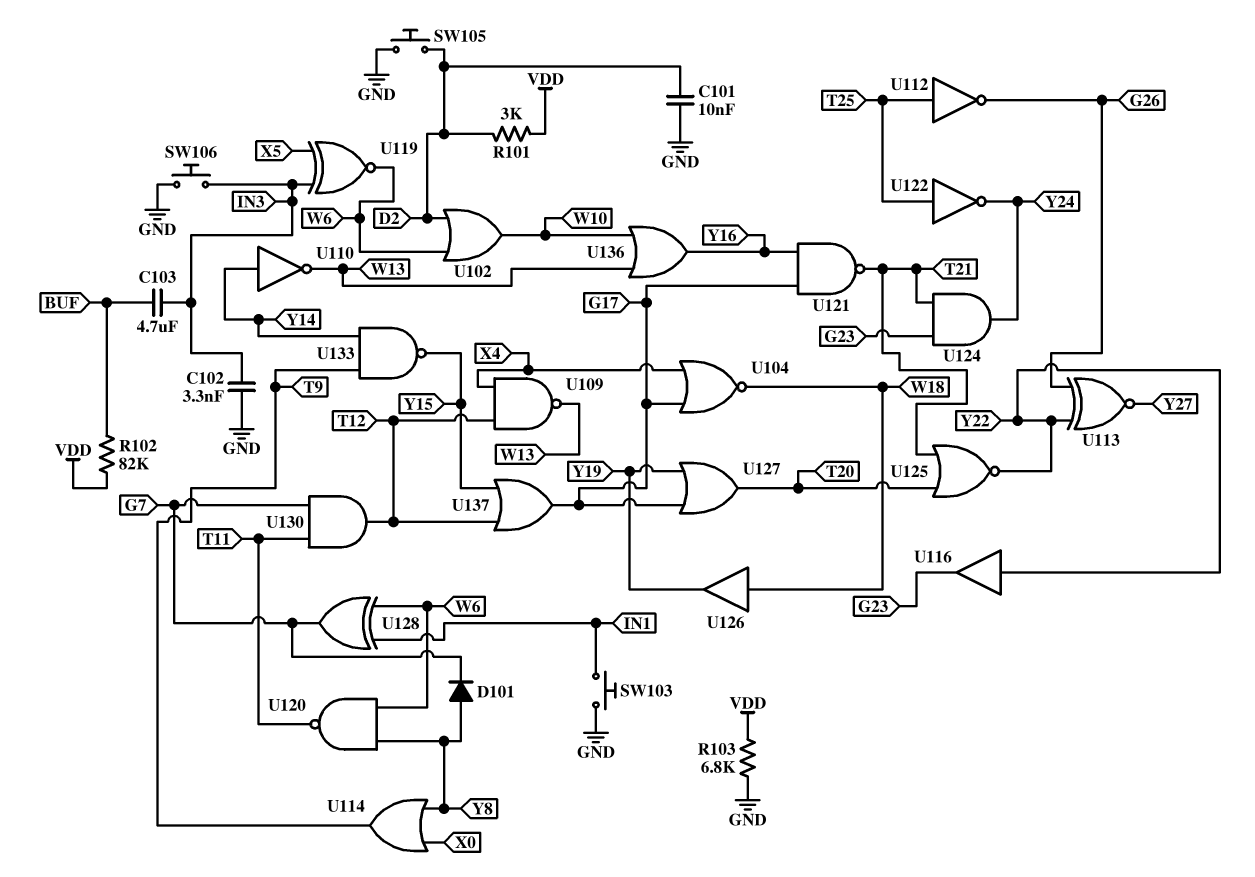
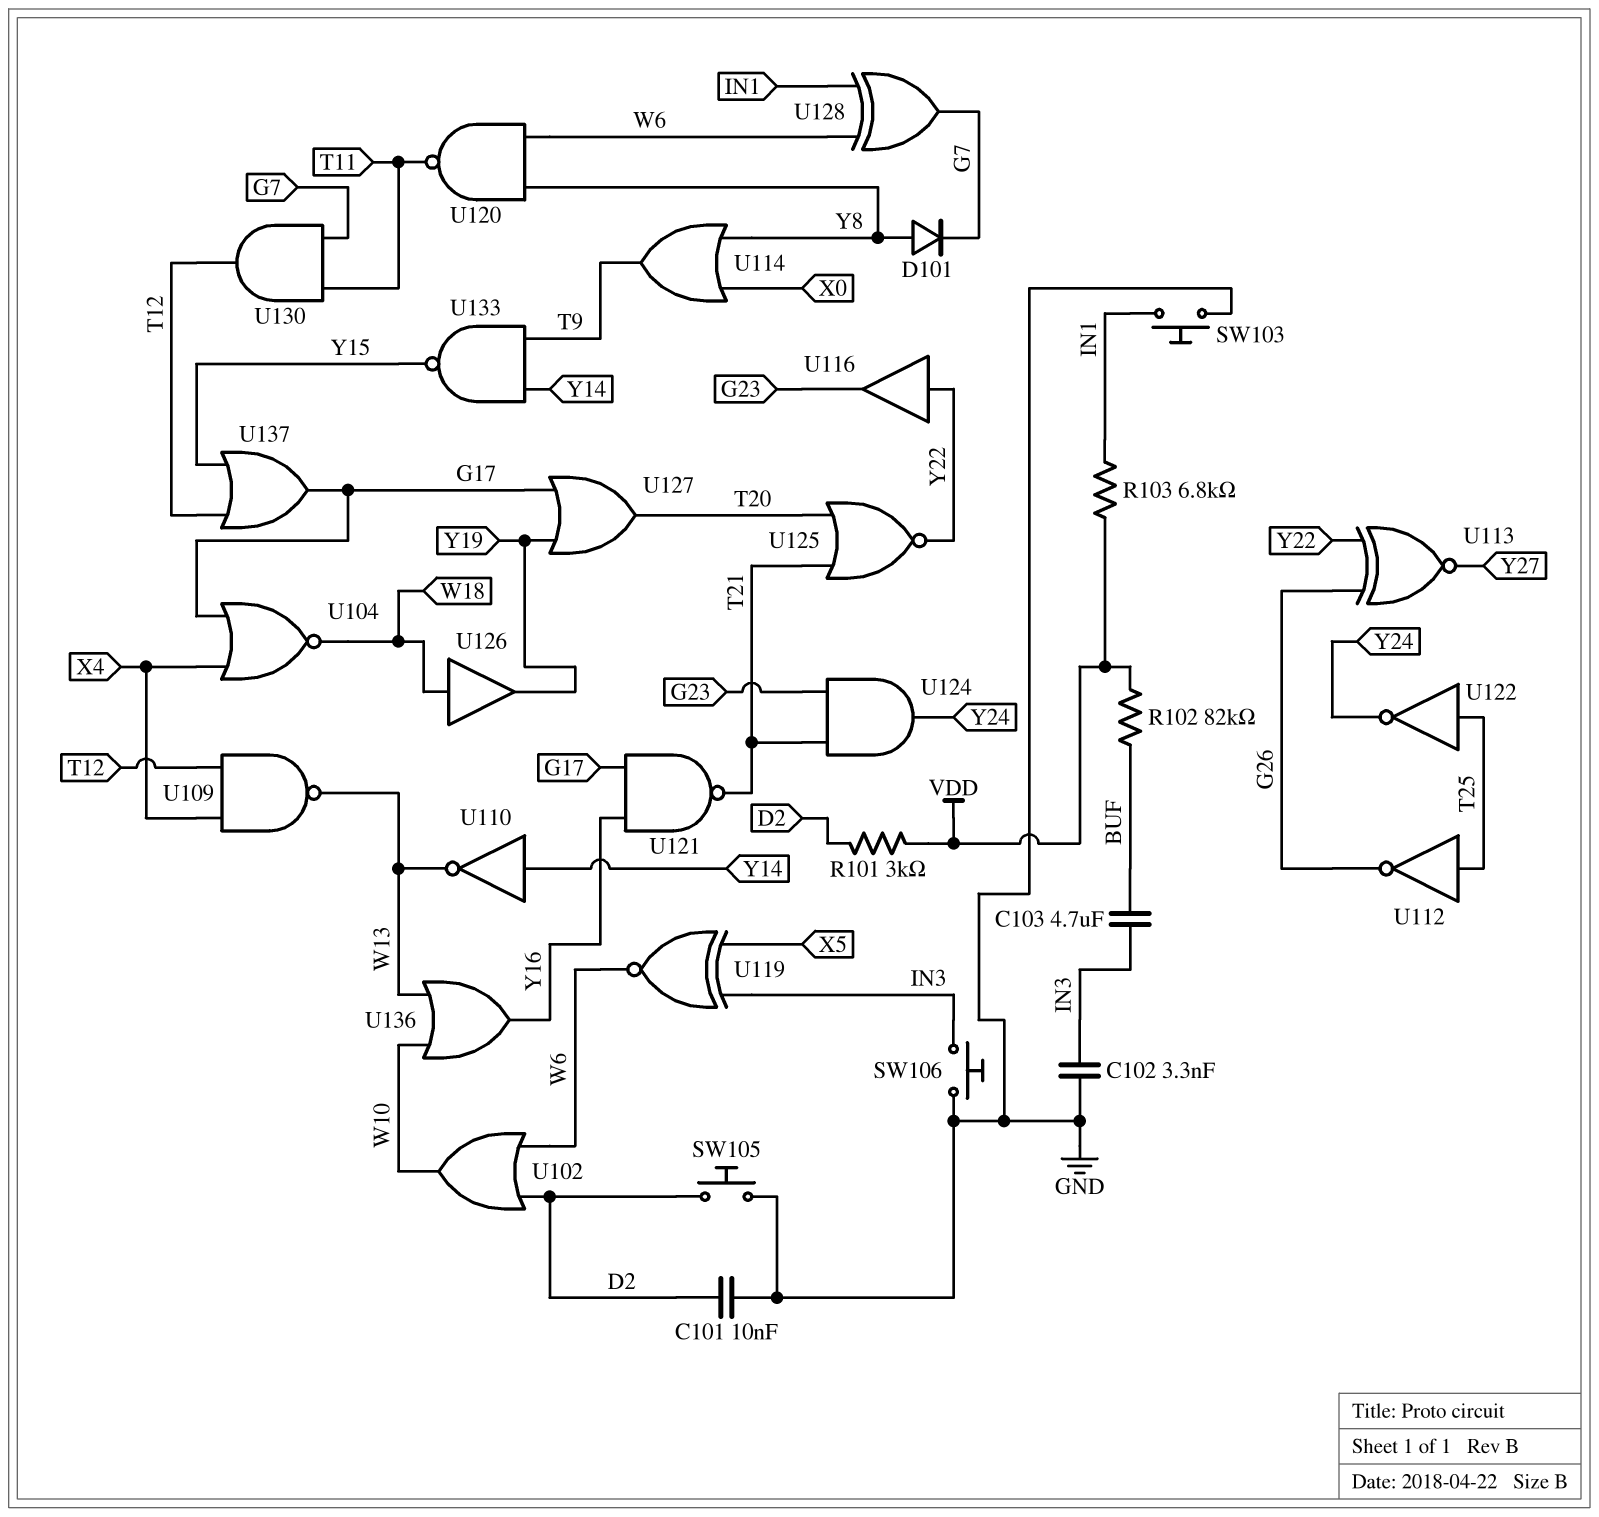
R103: 6.8k (GND, VDD) -> 6.8k (IN1, VDD)

